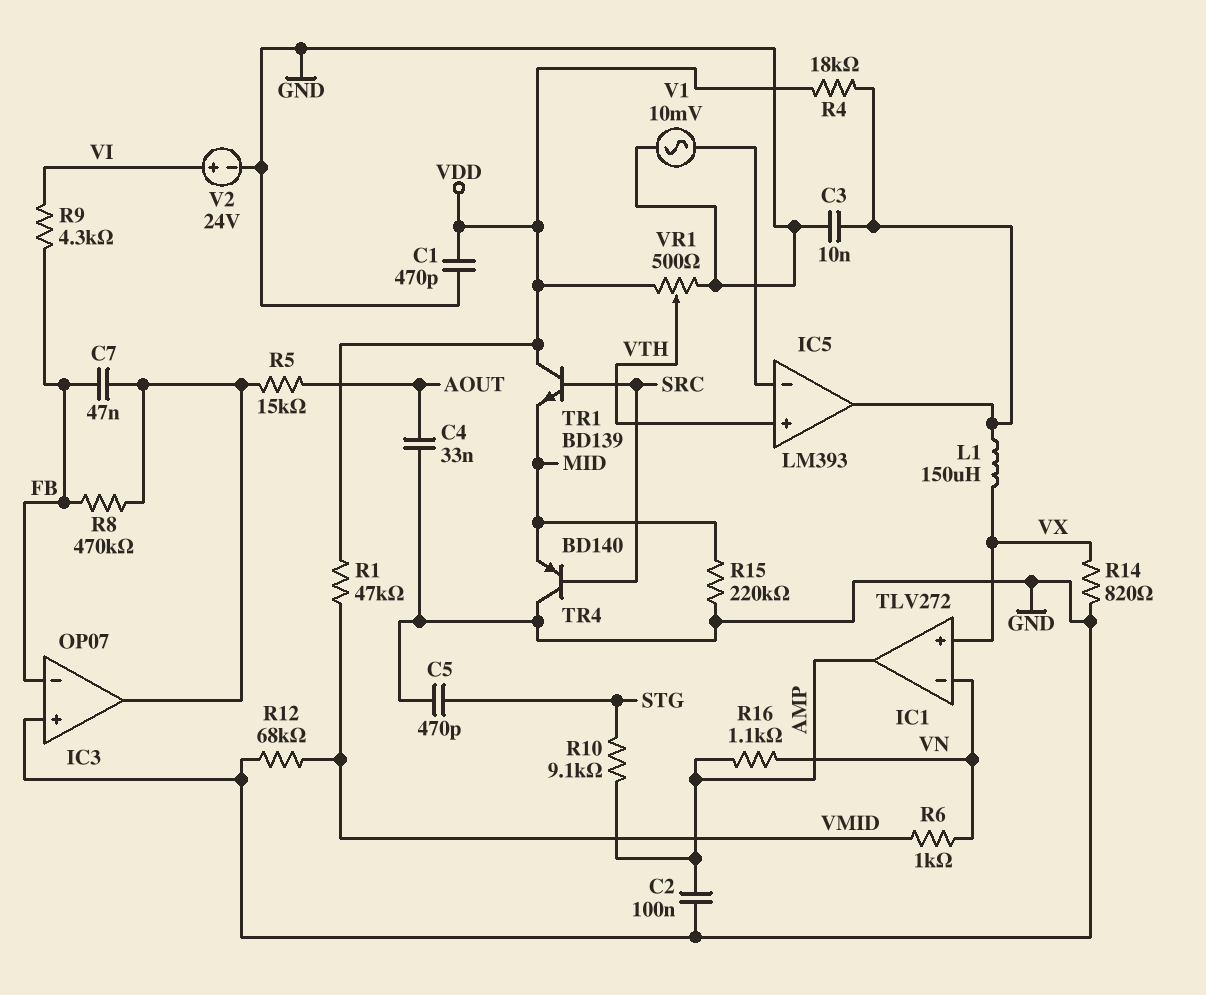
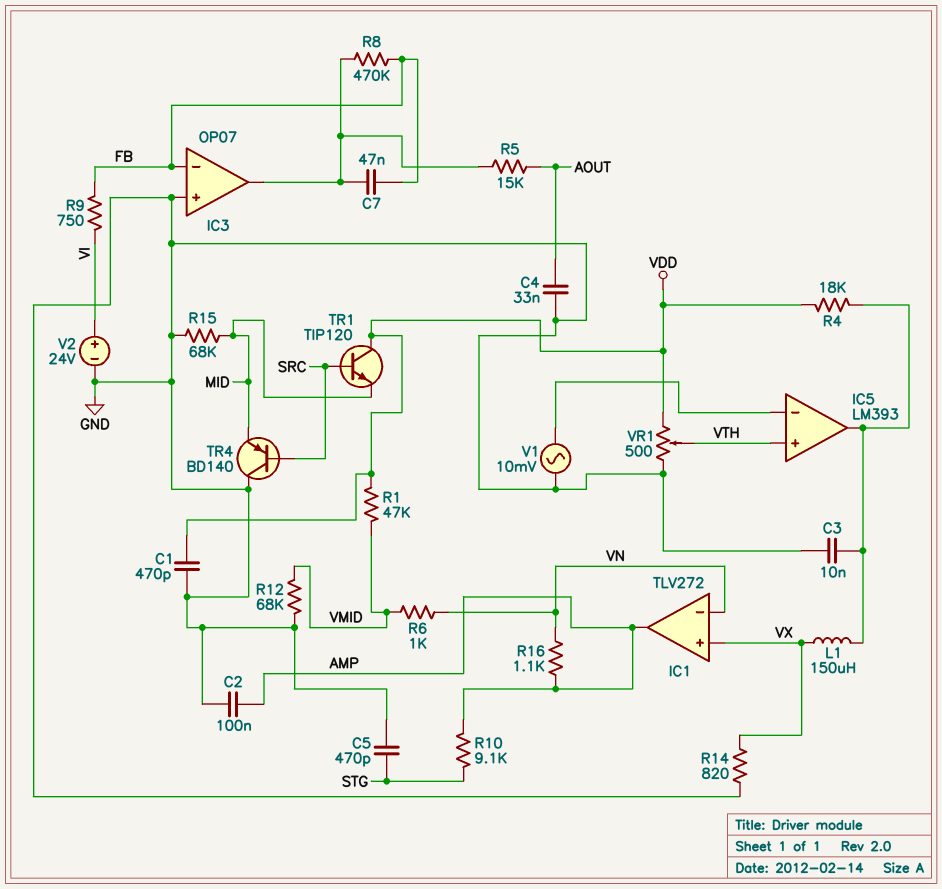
R9: 4.3k (FB, VI) -> 750 (FB, VI)
R15: 220k (GND, MID) -> 68k (GND, MID)
TR1: NPN BD139 (B SRC, C VDD, E MID) -> NPN TIP120 (B SRC, C VDD, E MID)

